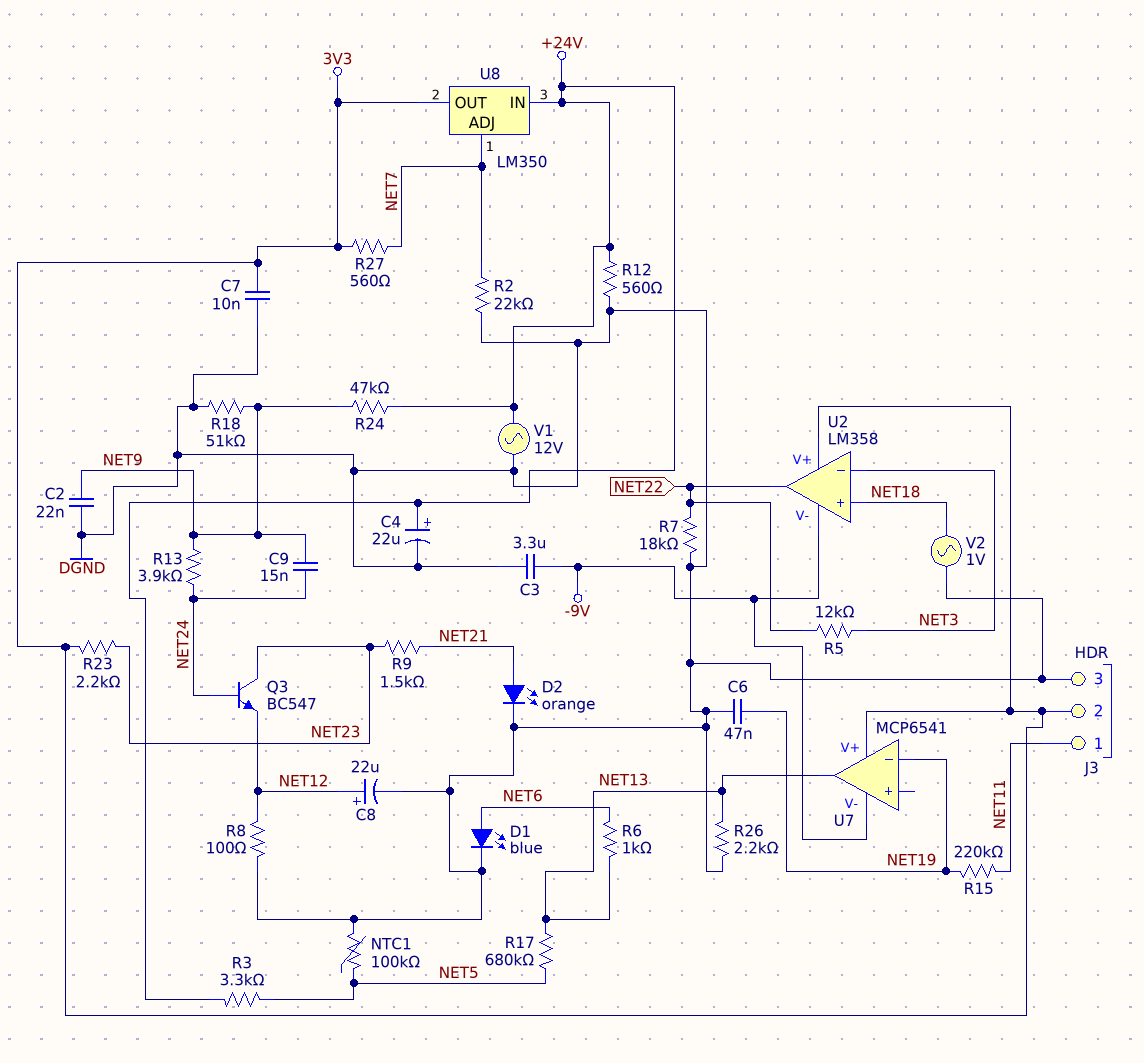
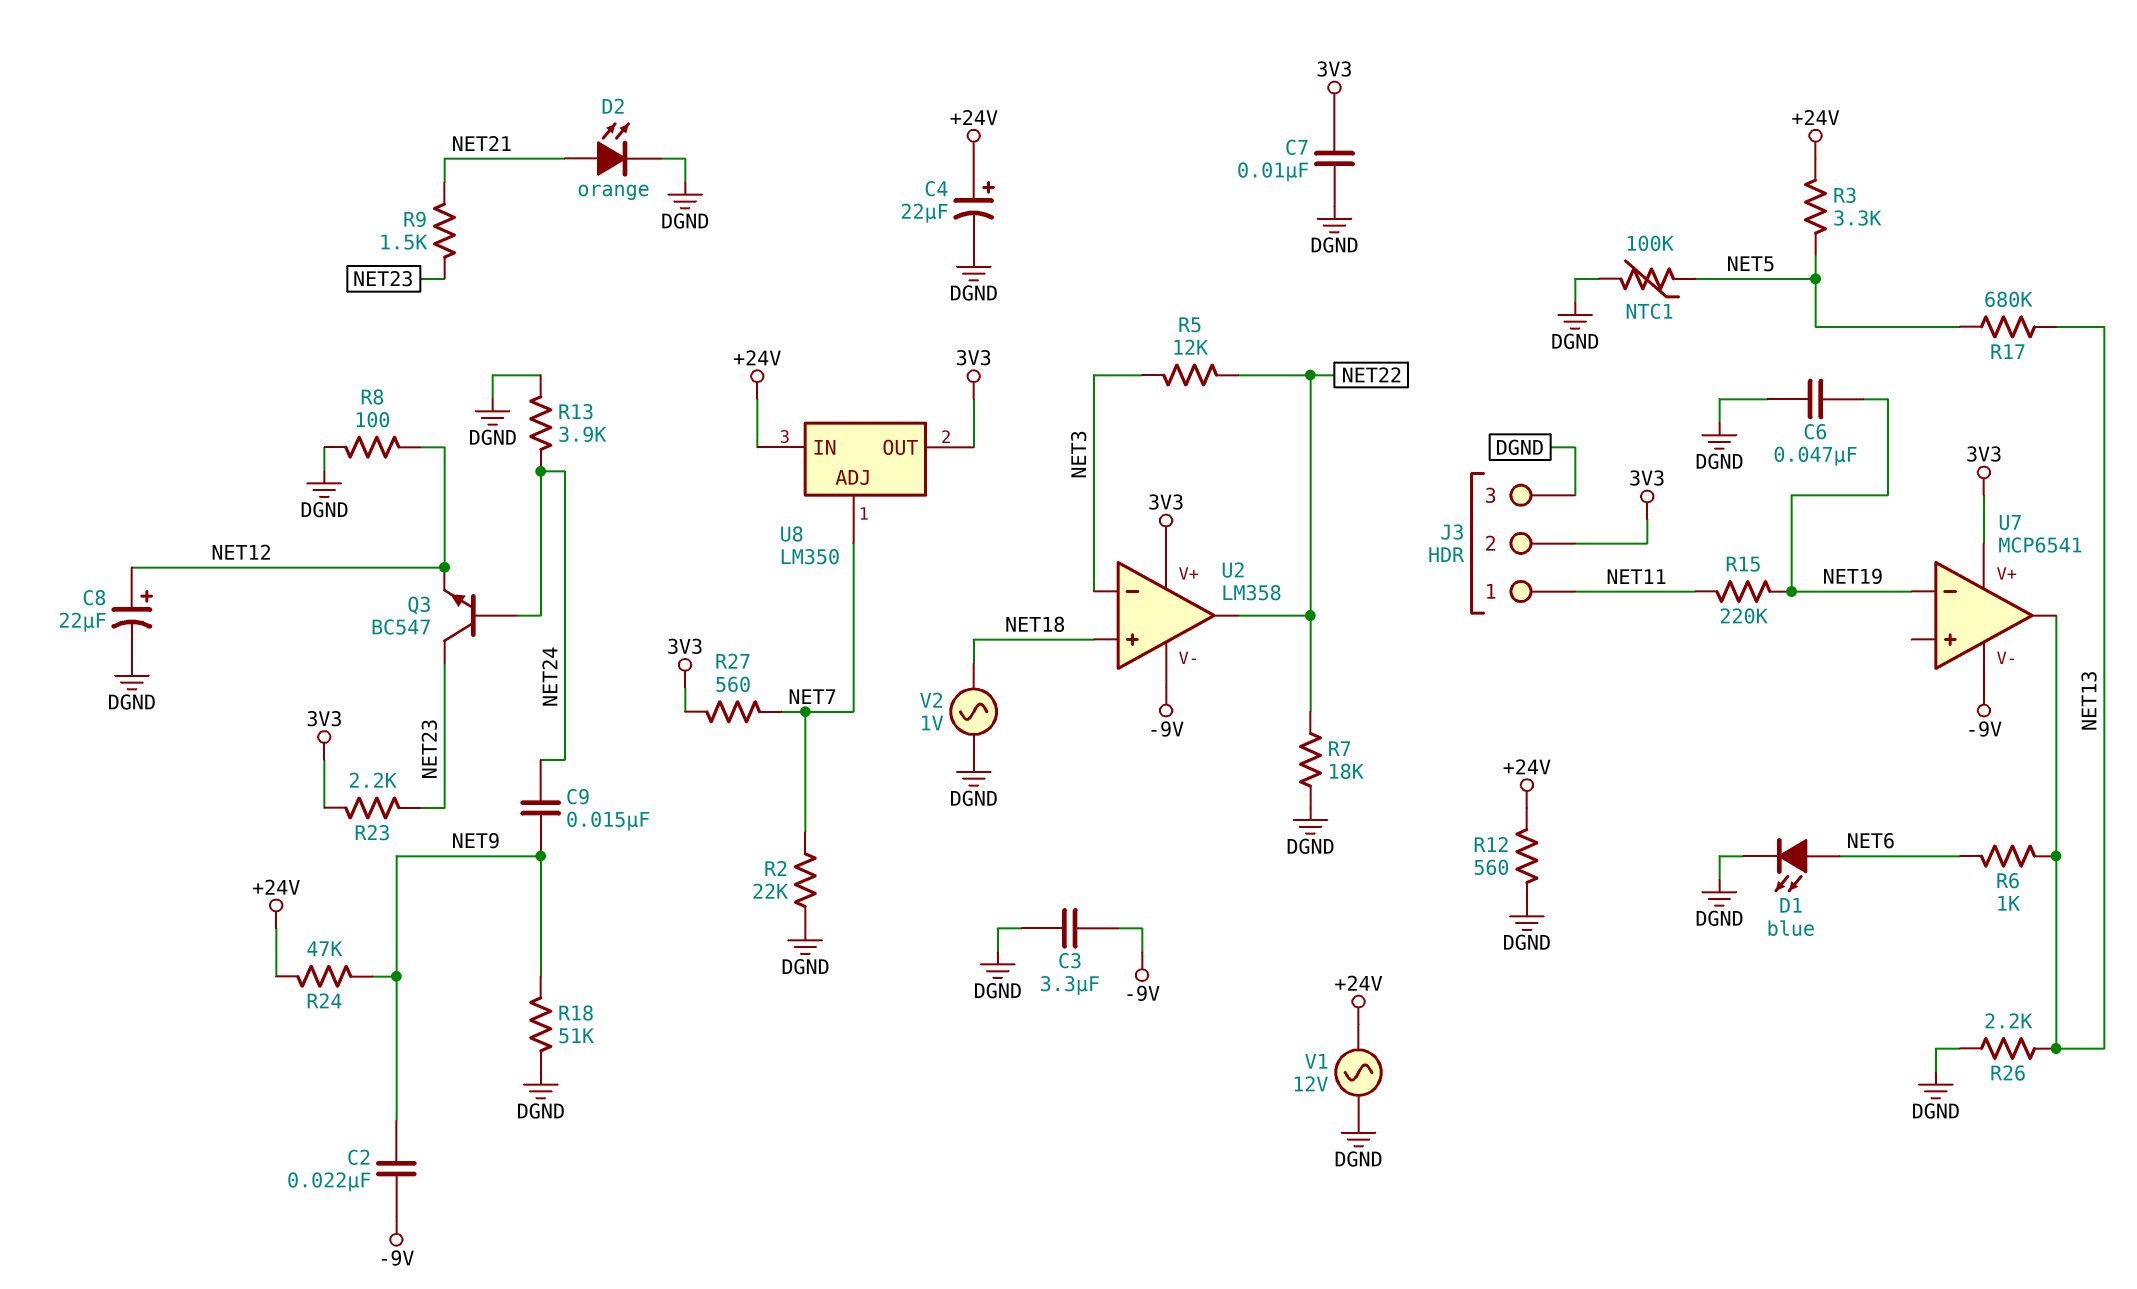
C2: 22nF (DGND, NET9) -> 22nF (-9V, NET9)
R13: 3.9k (NET9, NET24) -> 3.9k (DGND, NET24)

